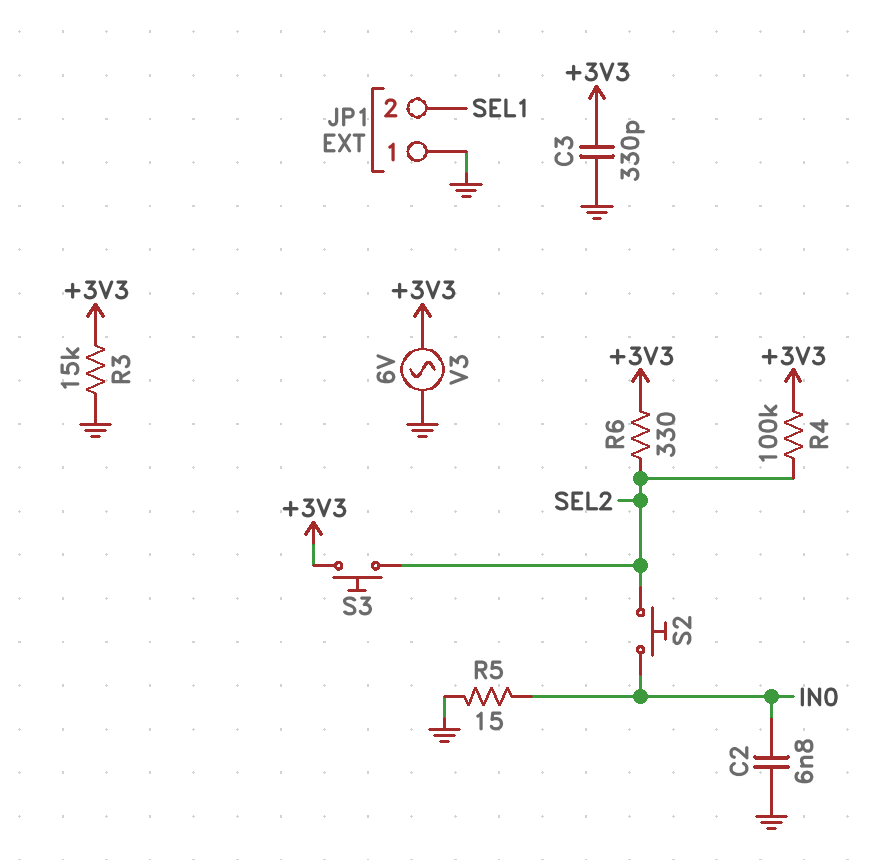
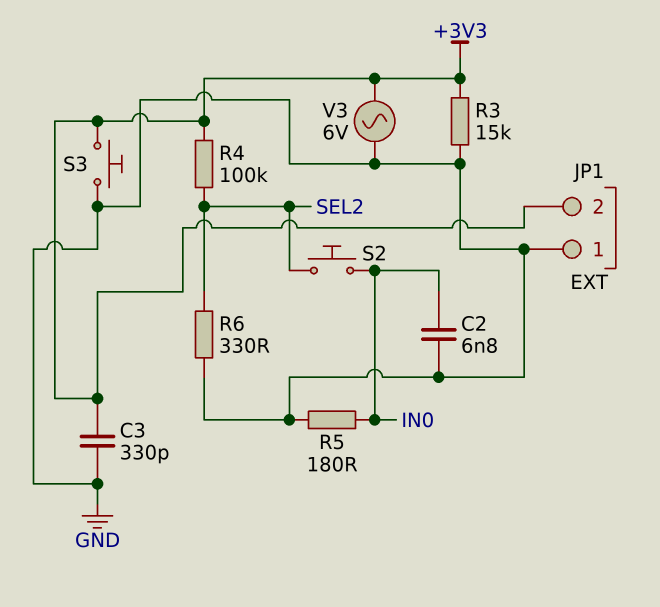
JP1 pin 2: SEL1 -> +3V3
R5: 15 (GND, IN0) -> 180 (GND, IN0)
R6: 330 (+3V3, SEL2) -> 330 (GND, SEL2)
S3: button (+3V3, SEL2) -> button (+3V3, GND)

